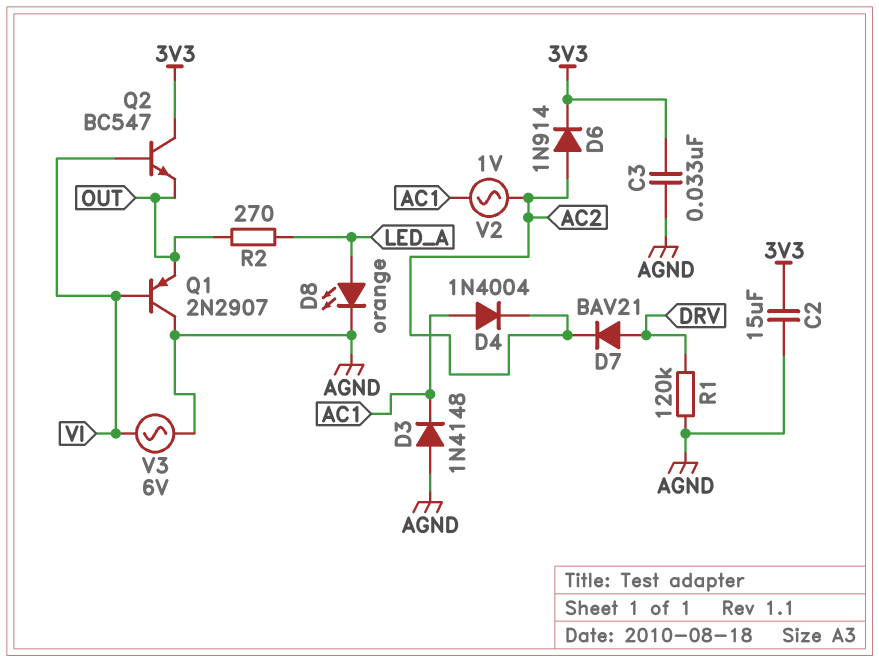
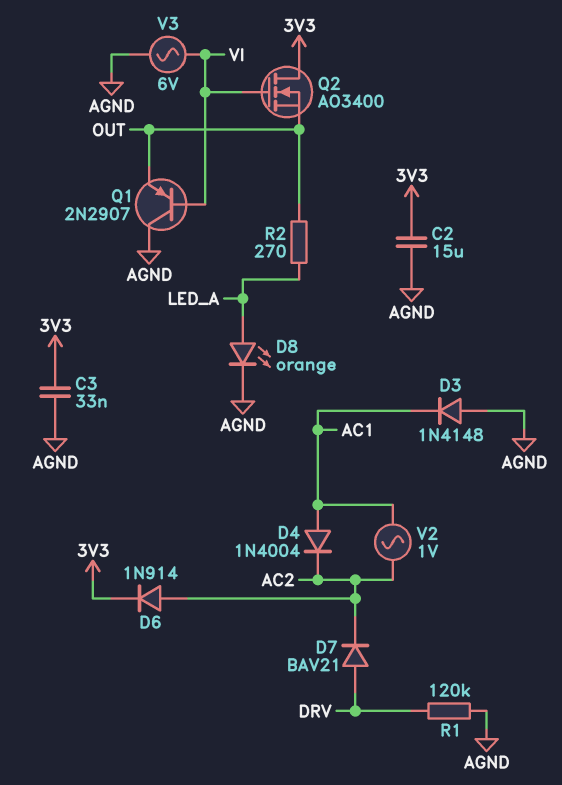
Q2: NPN BC547 (B VI, C 3V3, E OUT) -> NMOS AO3400 (G VI, D 3V3, S OUT)

